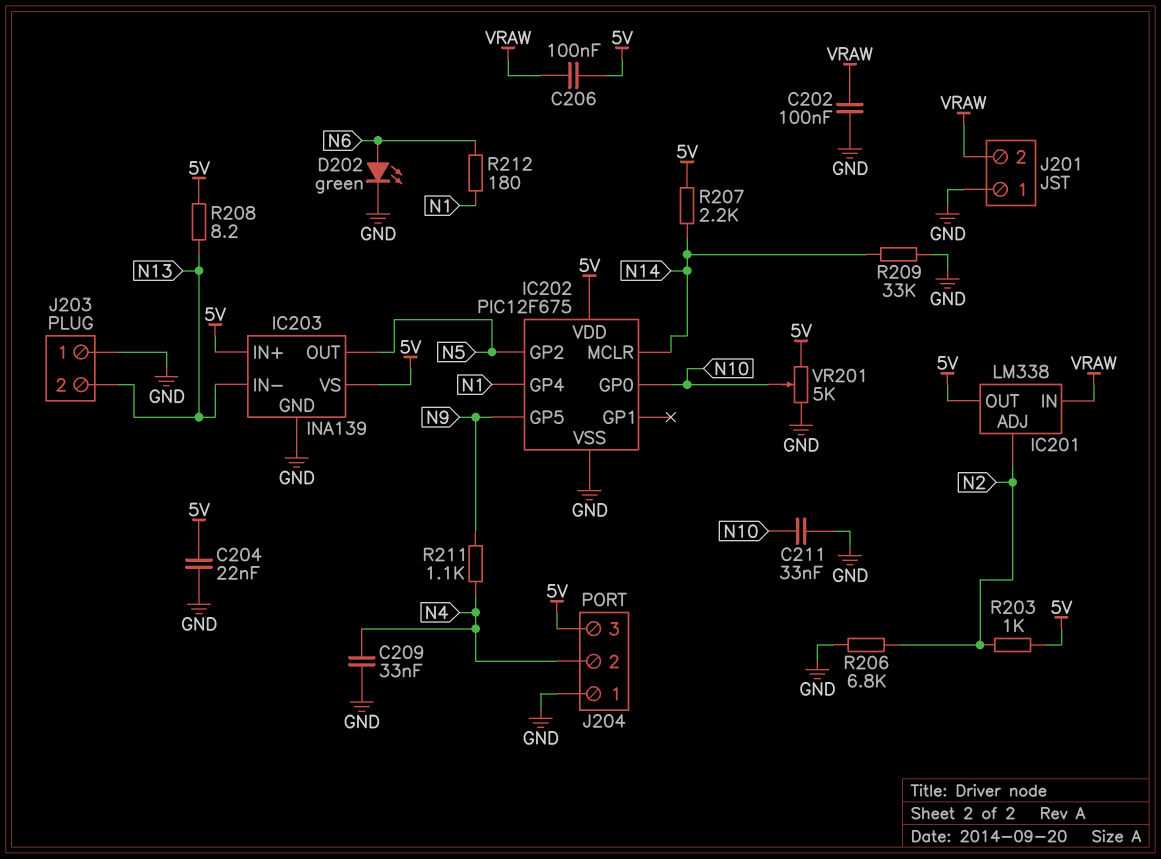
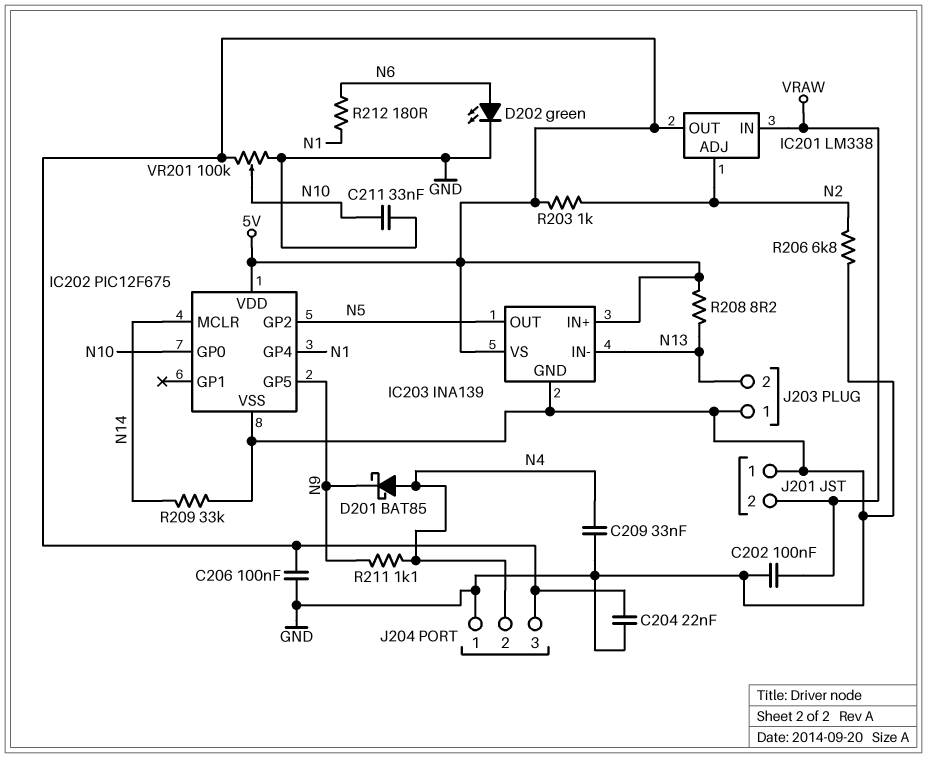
C206: 100nF (5V, VRAW) -> 100nF (5V, GND)
D201: none -> schottky BAT85 (A N4, K N9)
R207: 2.2k (5V, N14) -> none
VR201: 5k (5V, GND, wiper N10) -> 100k (5V, GND, wiper N10)

